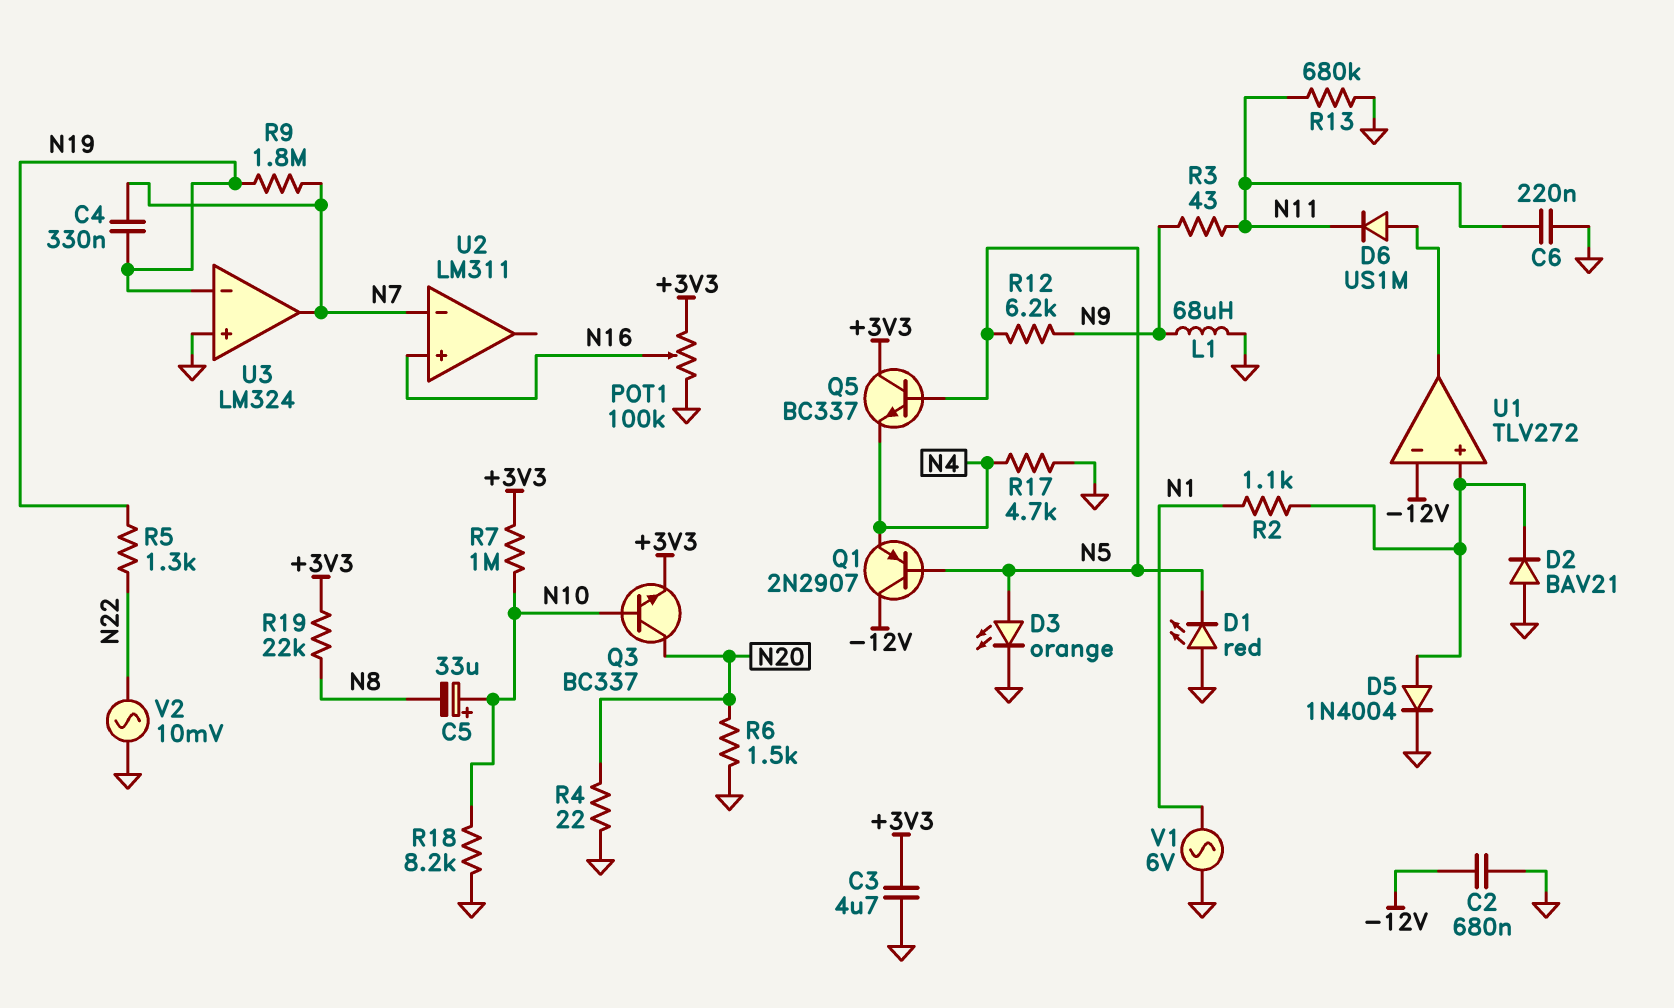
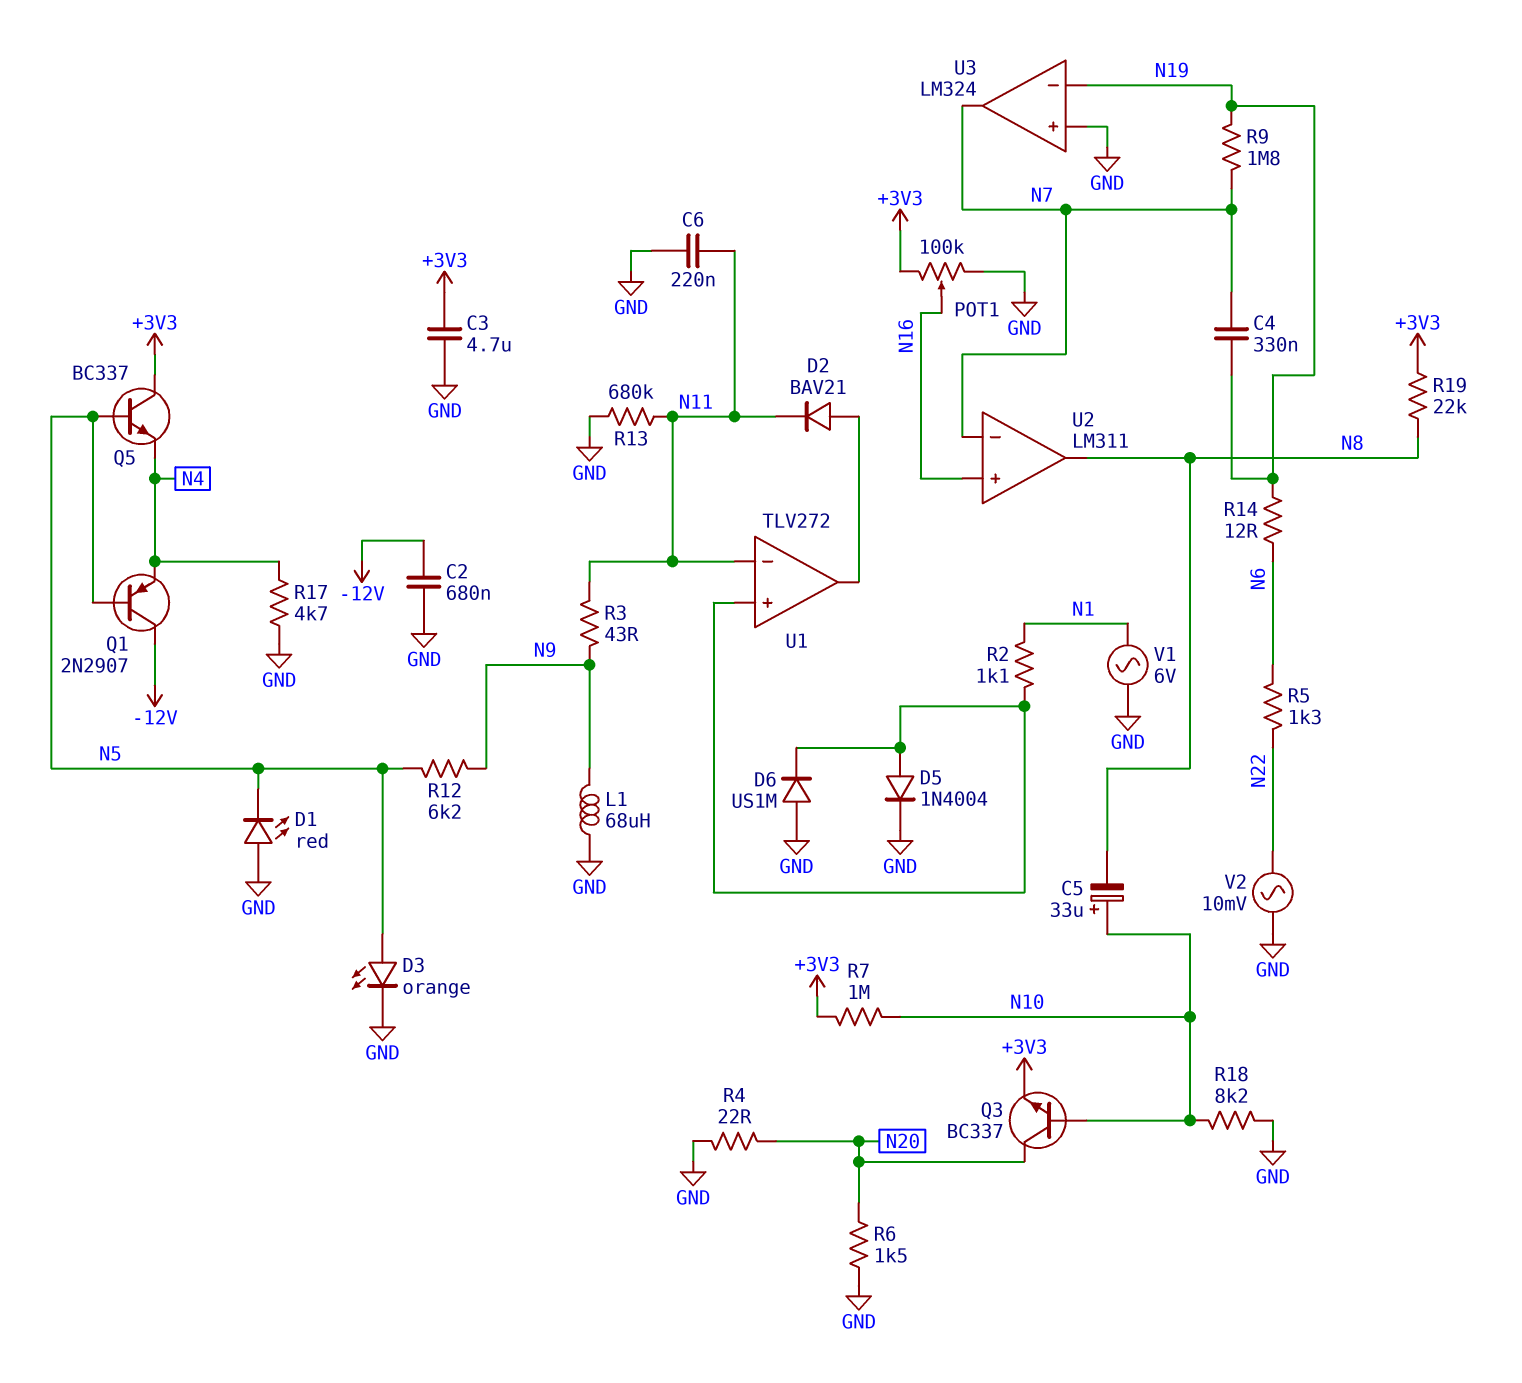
D2: diode BAV21 (A GND, K U1/in+) -> diode BAV21 (A U1/out, K N11)
D6: diode US1M (A U1/out, K N11) -> diode US1M (A GND, K U1/in+)
R5: 1.3k (N19, N22) -> 1.3k (N6, N22)
R14: none -> 12 (N6, N19)
U1 pin in-: -12V -> N11
U2 pin out: none -> N8

